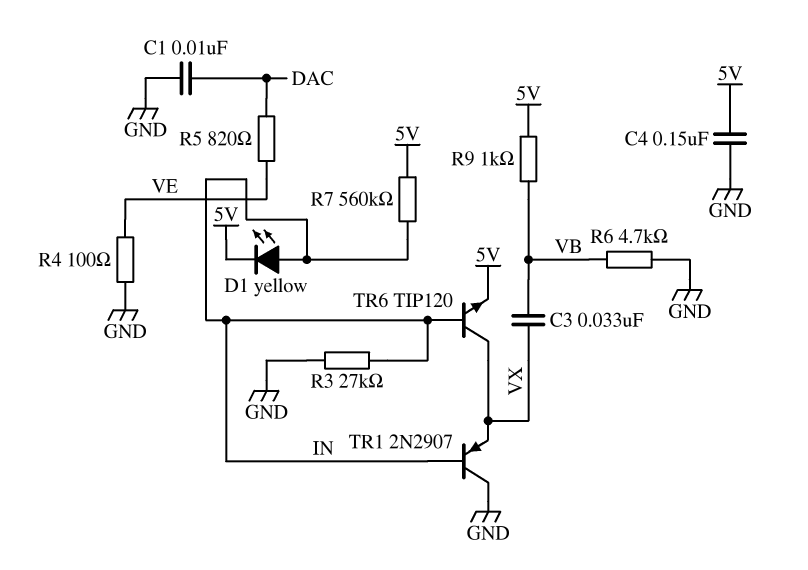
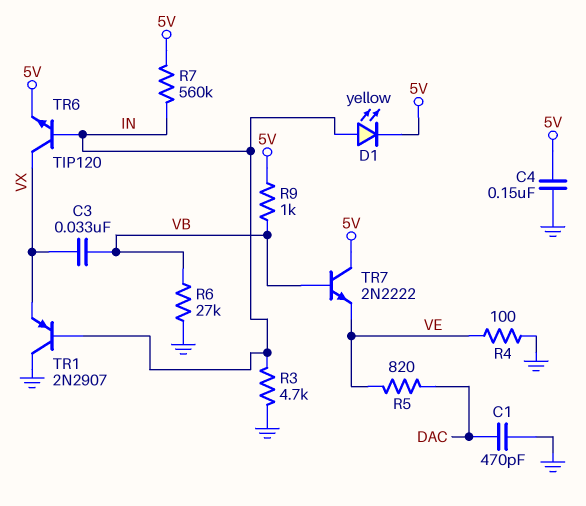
C1: 10nF (DAC, GND) -> 470pF (DAC, GND)
R3: 27k (GND, IN) -> 4.7k (GND, IN)
R6: 4.7k (GND, VB) -> 27k (GND, VB)
TR7: none -> NPN 2N2222 (B VB, C 5V, E VE)

